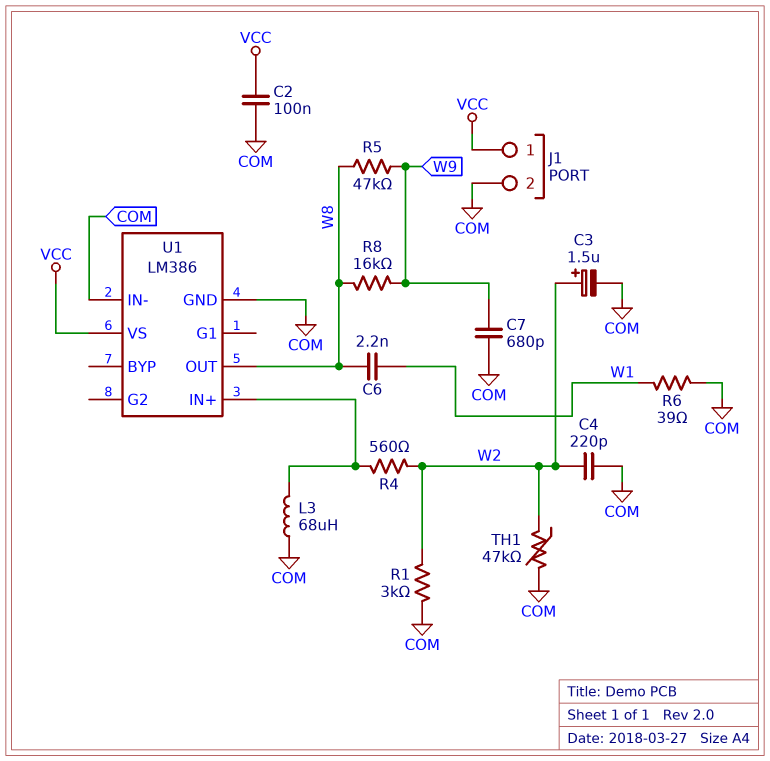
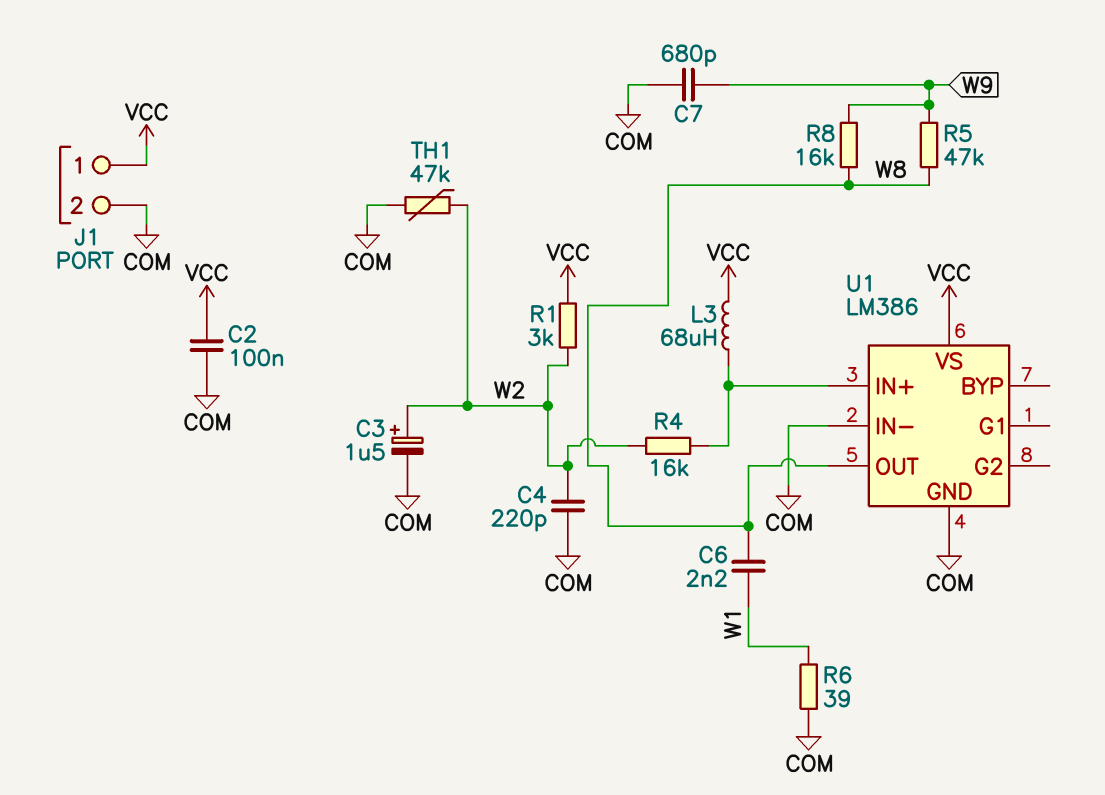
L3: 68uH (COM, U1/IN+) -> 68uH (U1/IN+, VCC)
R1: 3k (COM, W2) -> 3k (VCC, W2)
R4: 560 (U1/IN+, W2) -> 16k (U1/IN+, W2)

